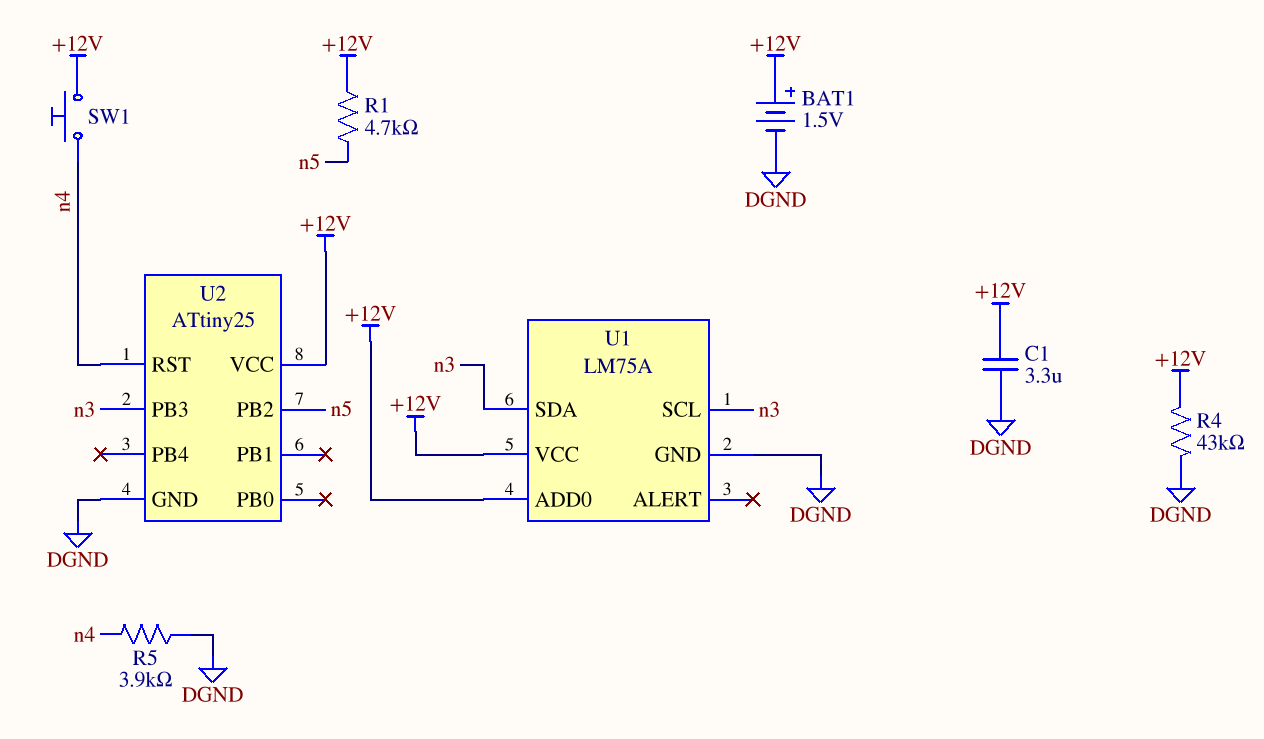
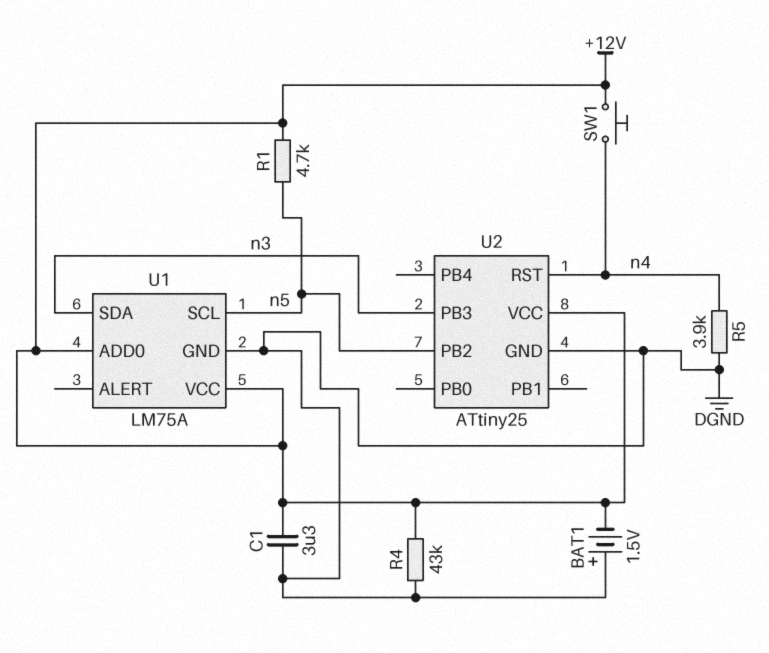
BAT1: 1.5V (plus +12V, minus DGND) -> 1.5V (plus DGND, minus +12V)
U1 pin SCL: n3 -> n5

